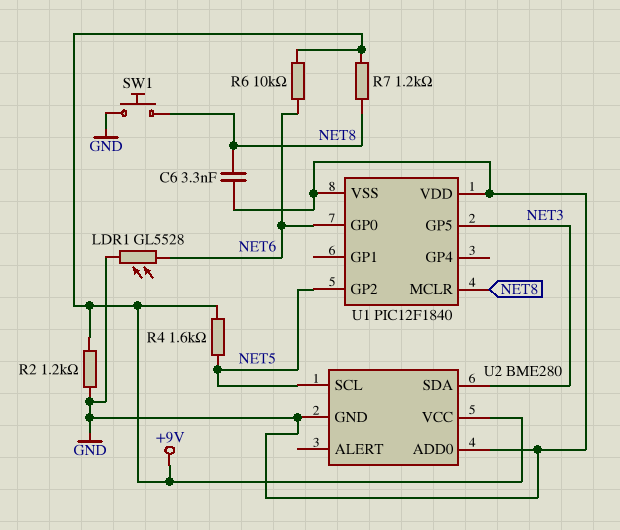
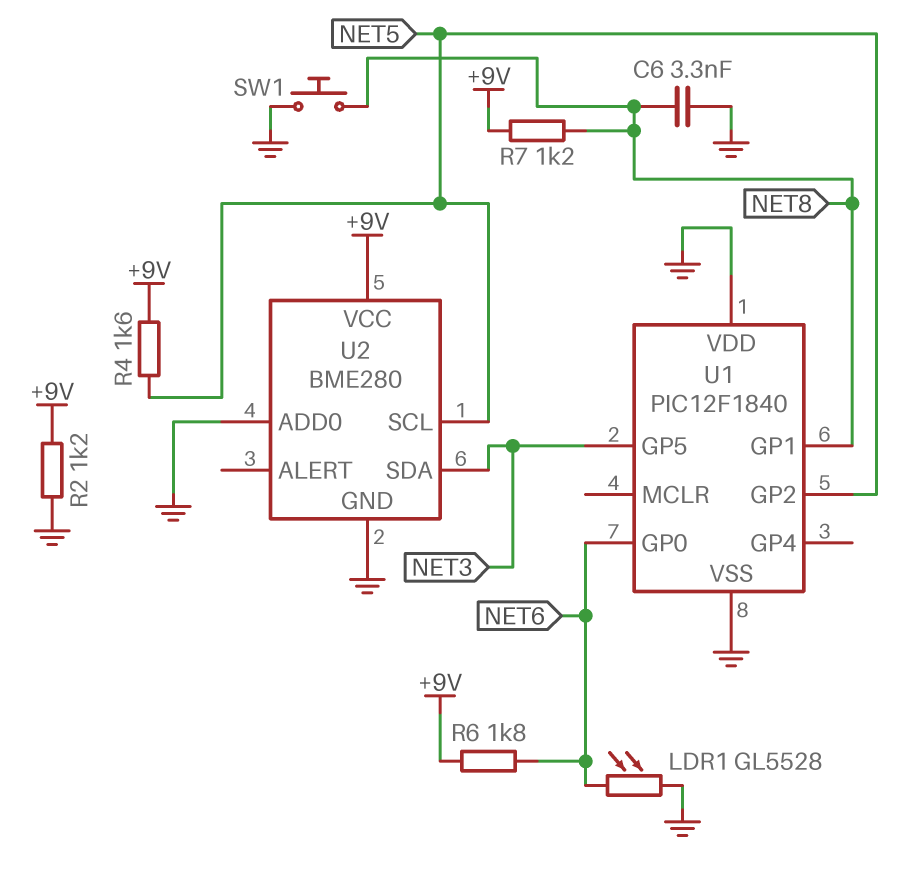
R6: 10k (+9V, NET6) -> 1.8k (+9V, NET6)
U1 pin GP1: none -> NET8
U1 pin MCLR: NET8 -> none

